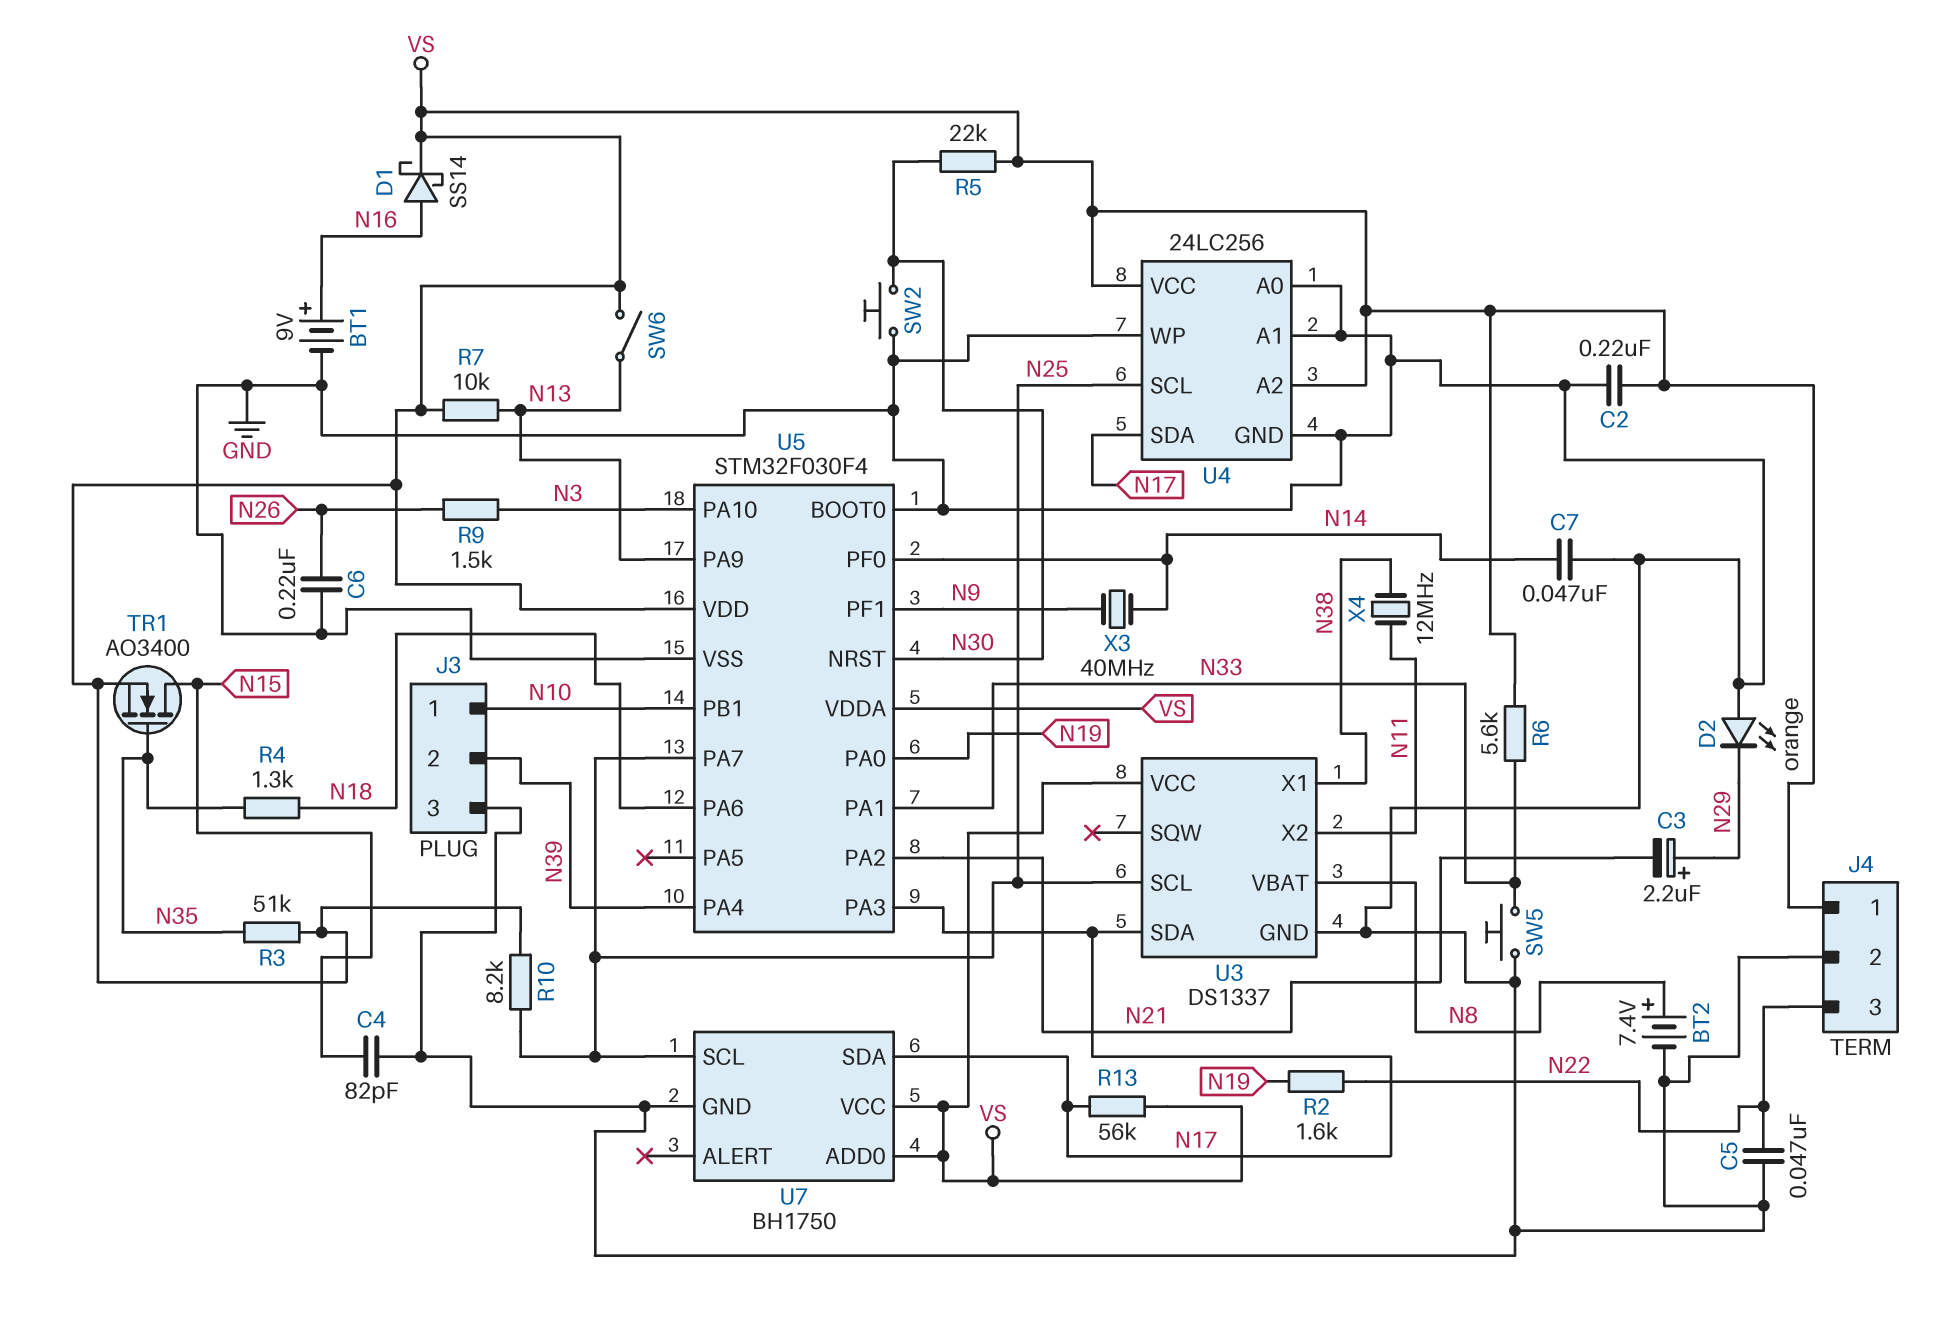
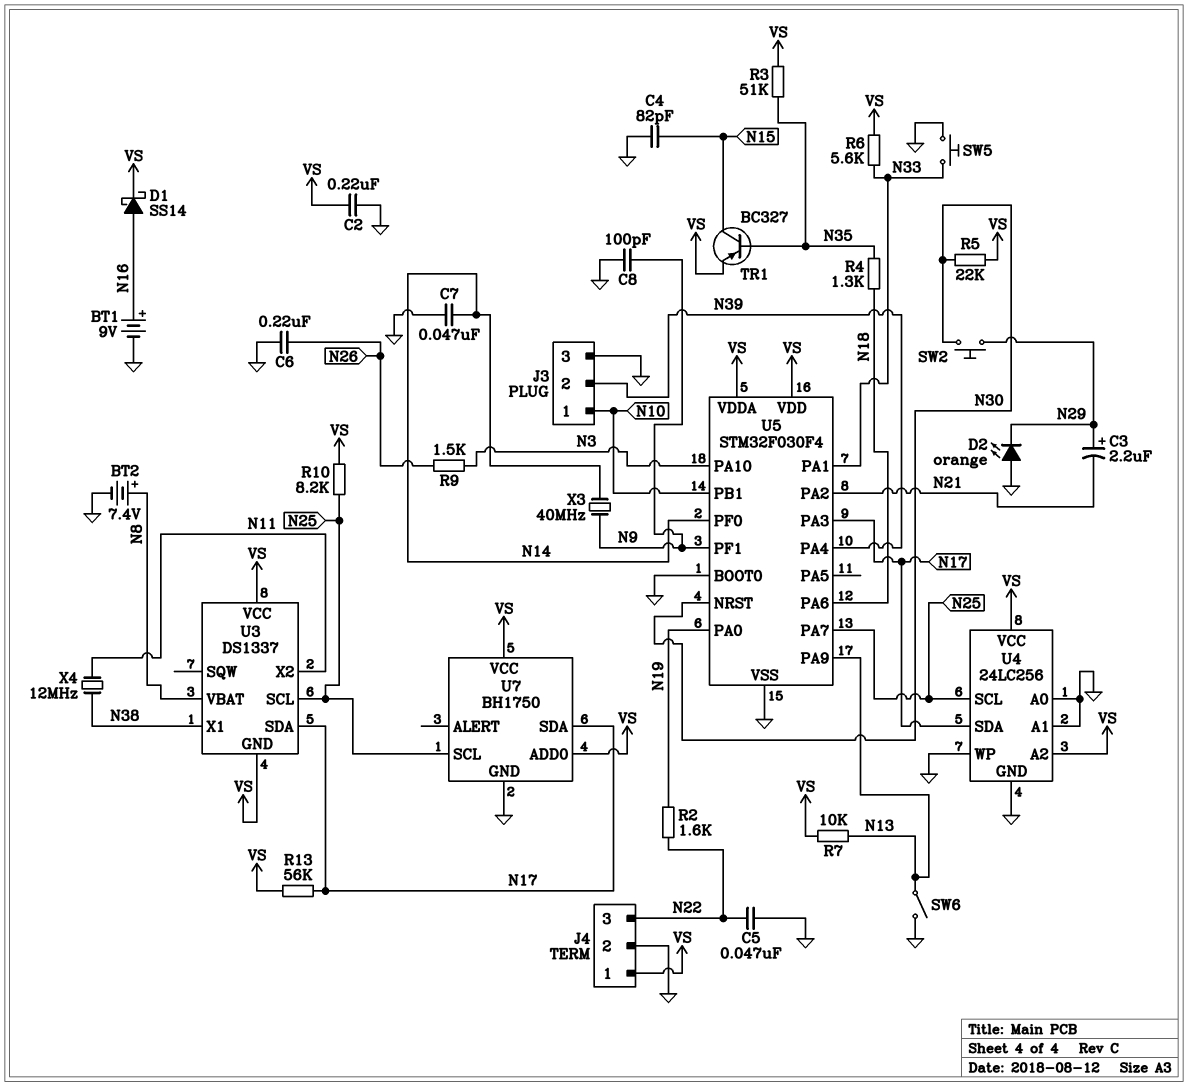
C8: none -> 100pF (GND, N9)
SW2: button (GND, N30) -> button (N29, N30)
SW6: switch (N13, VS) -> switch (GND, N13)
TR1: NMOS AO3400 (G N35, D N15, S VS) -> PNP BC327 (B N35, C N15, E VS)
U3 pin GND: GND -> VS

